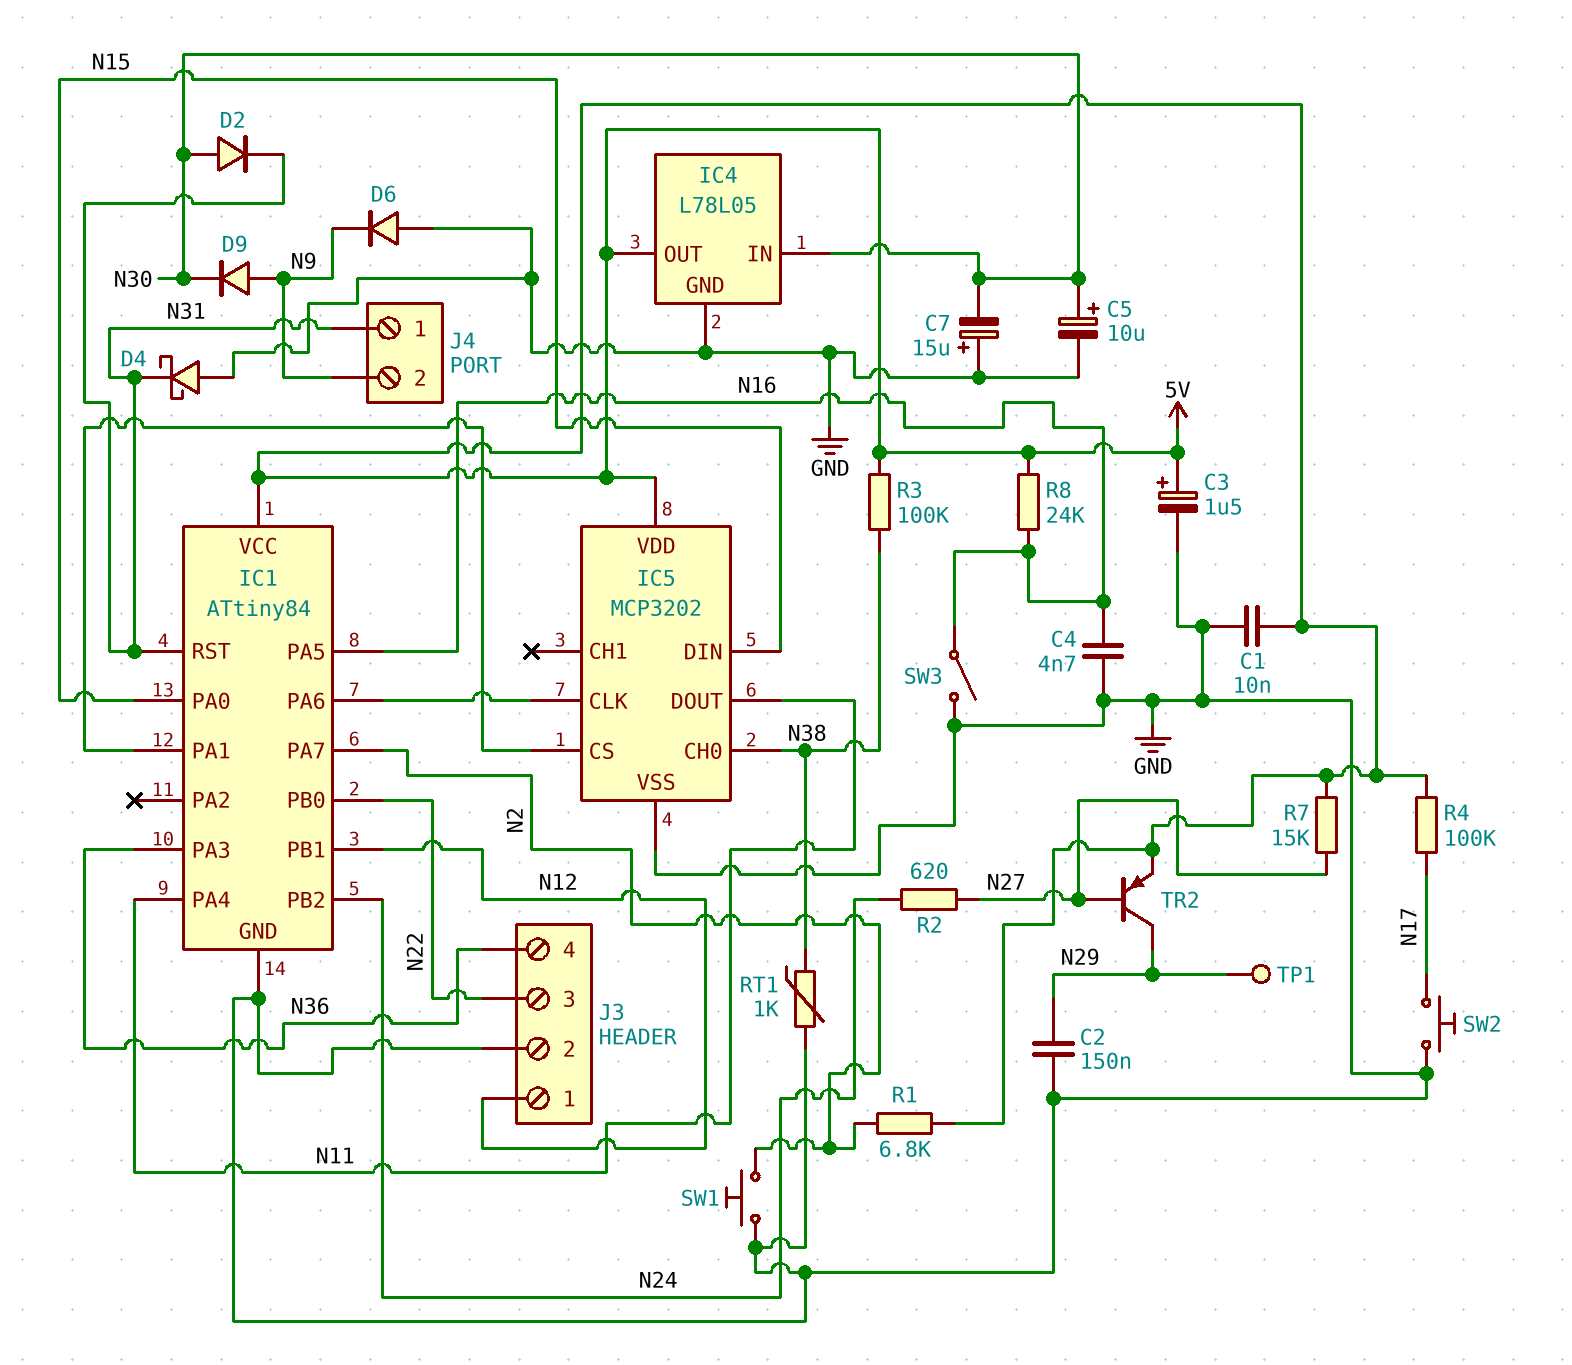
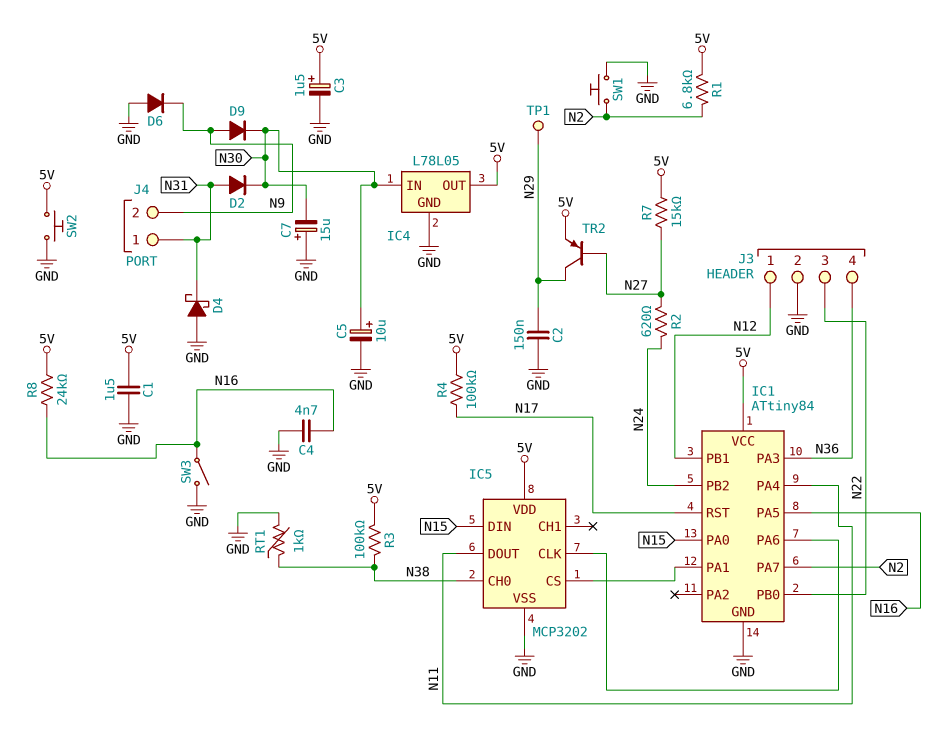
C1: 10nF (5V, GND) -> 1.5uF (5V, GND)
D2: diode (A N30, K N31) -> diode (A N31, K N30)
IC1 pin RST: N31 -> N17
SW2: button (GND, N17) -> button (5V, GND)

